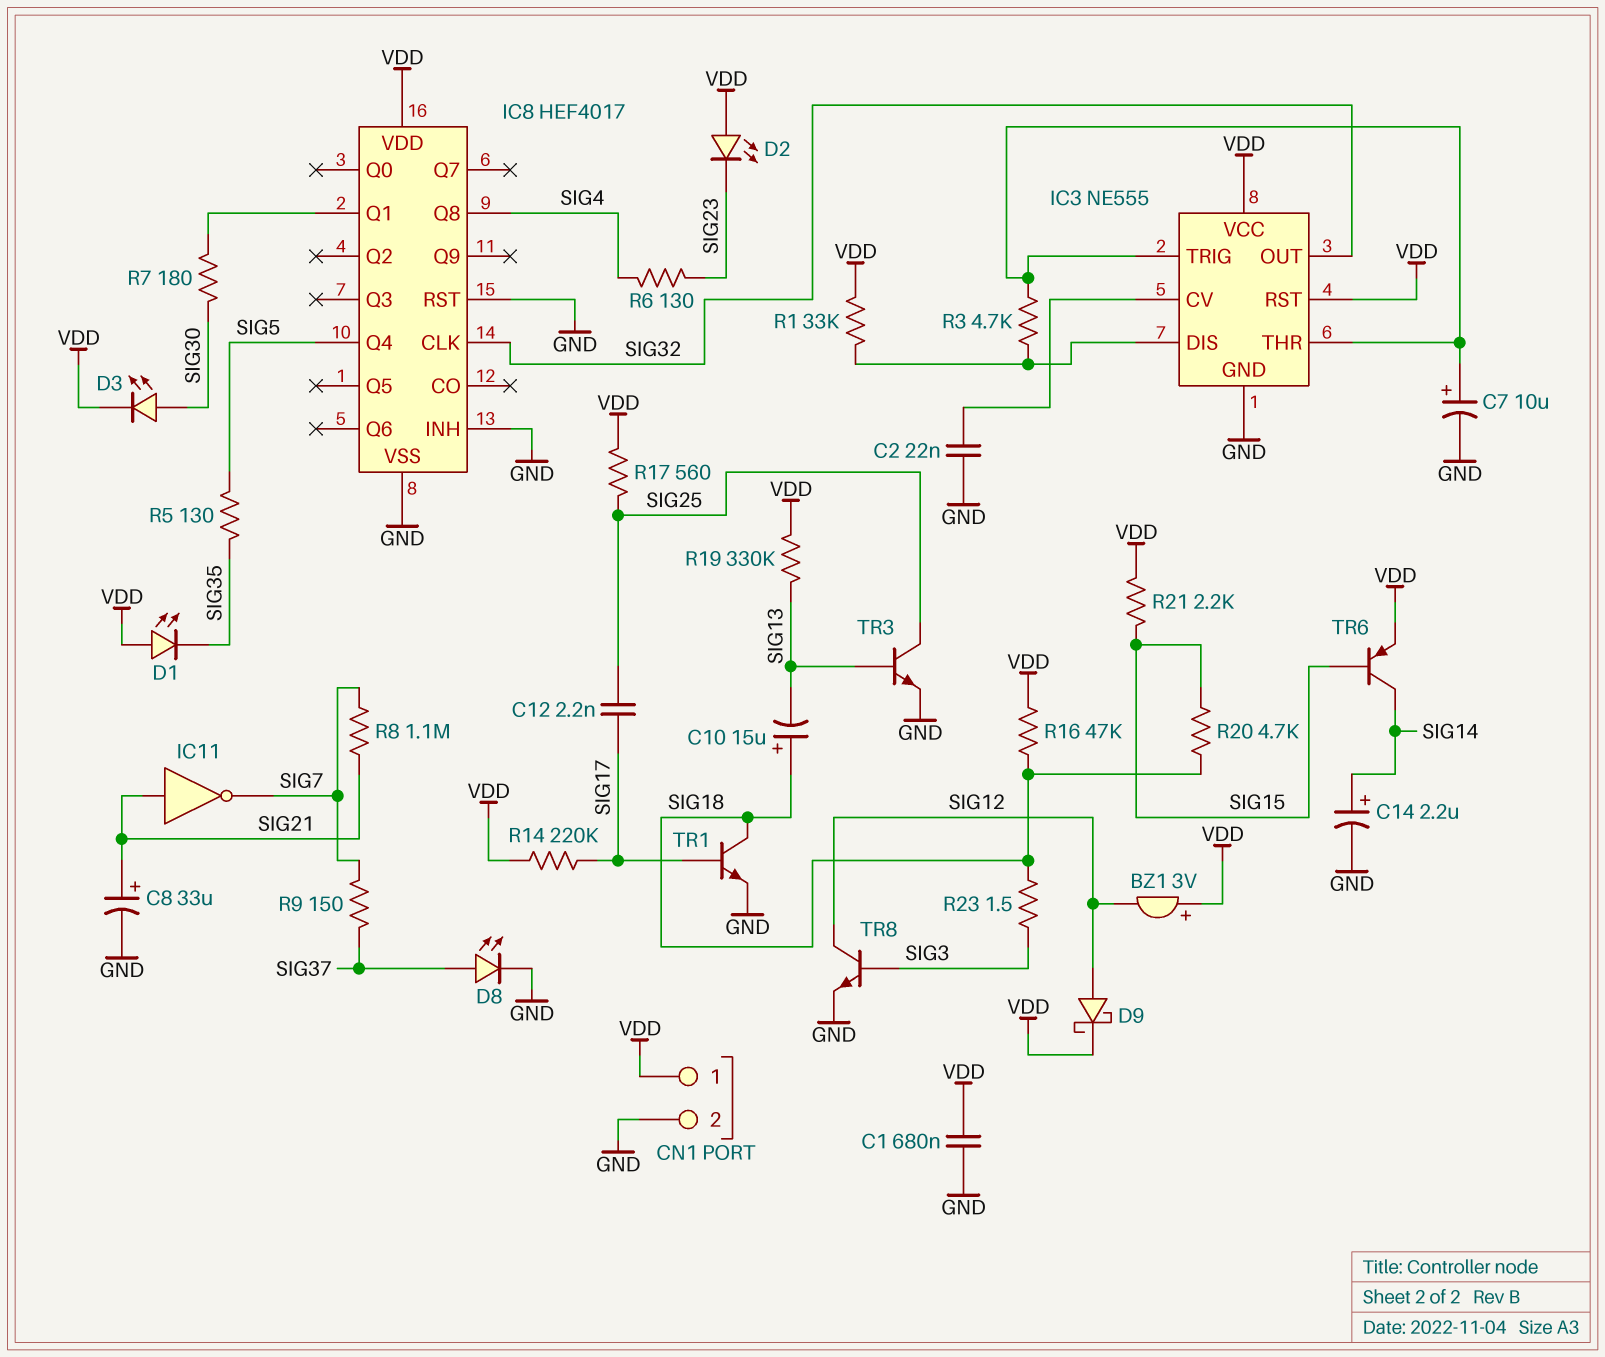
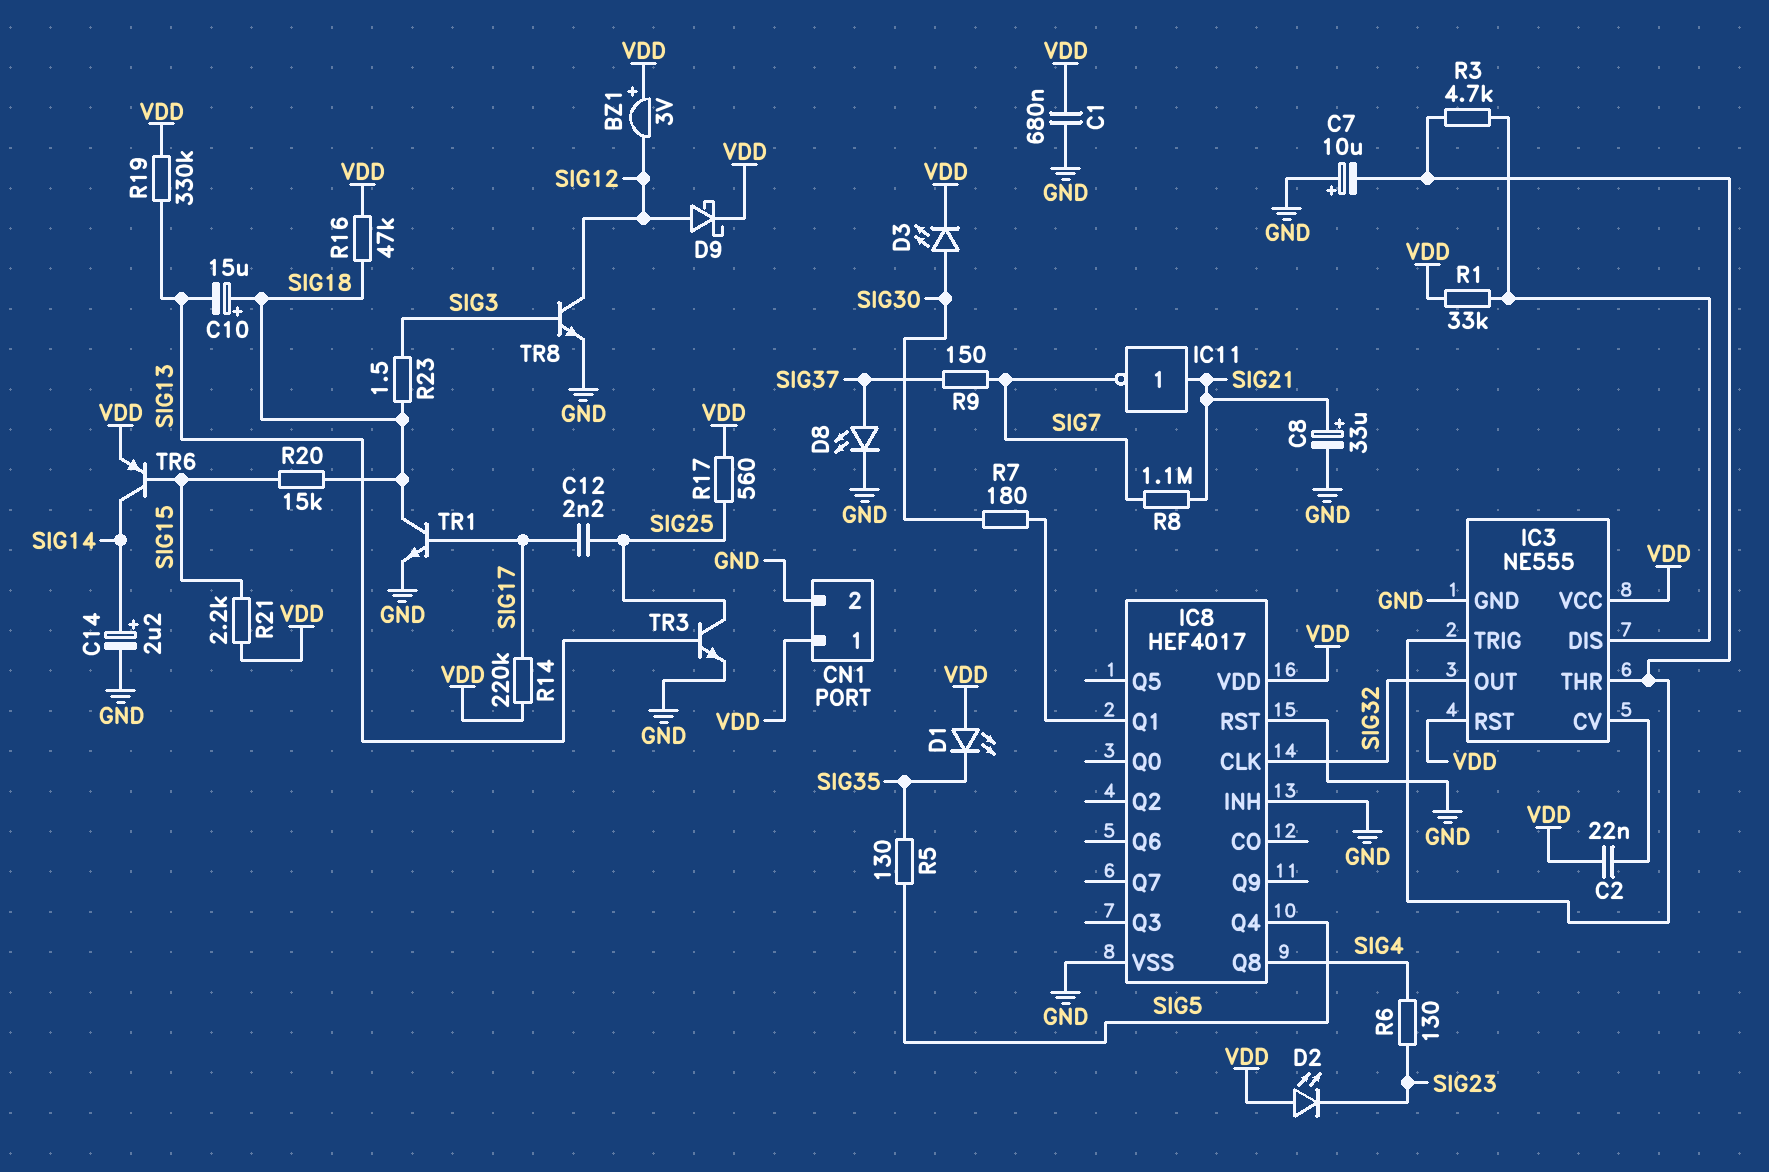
C2: 22nF (GND, IC3/CV) -> 22nF (IC3/CV, VDD)
C7: 10uF (plus IC3/THR, minus GND) -> 10uF (plus GND, minus IC3/THR)
R20: 4.7k (SIG15, SIG18) -> 15k (SIG15, SIG18)

